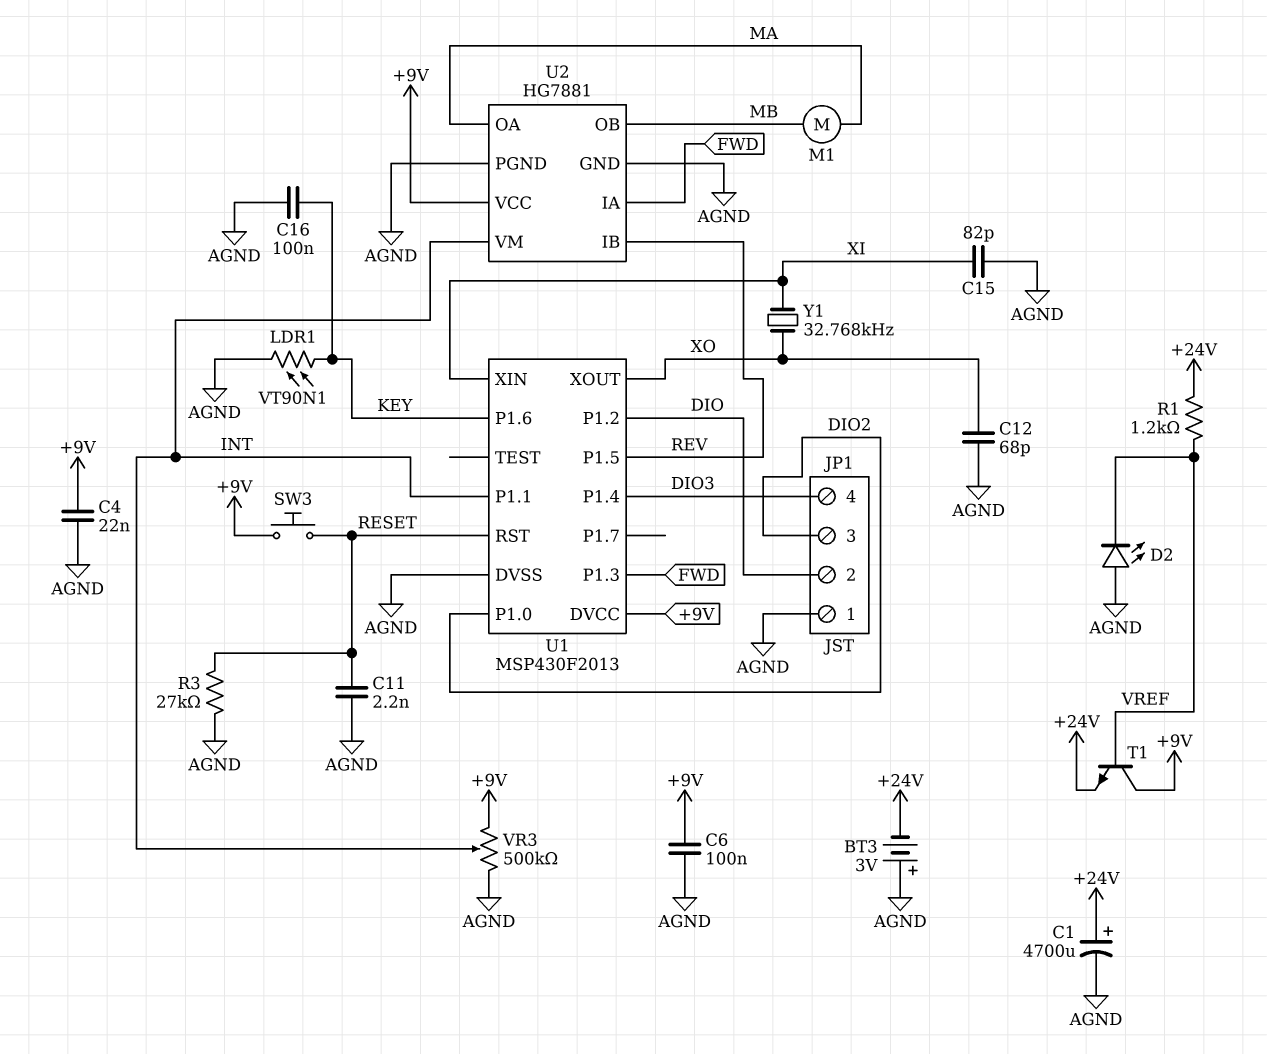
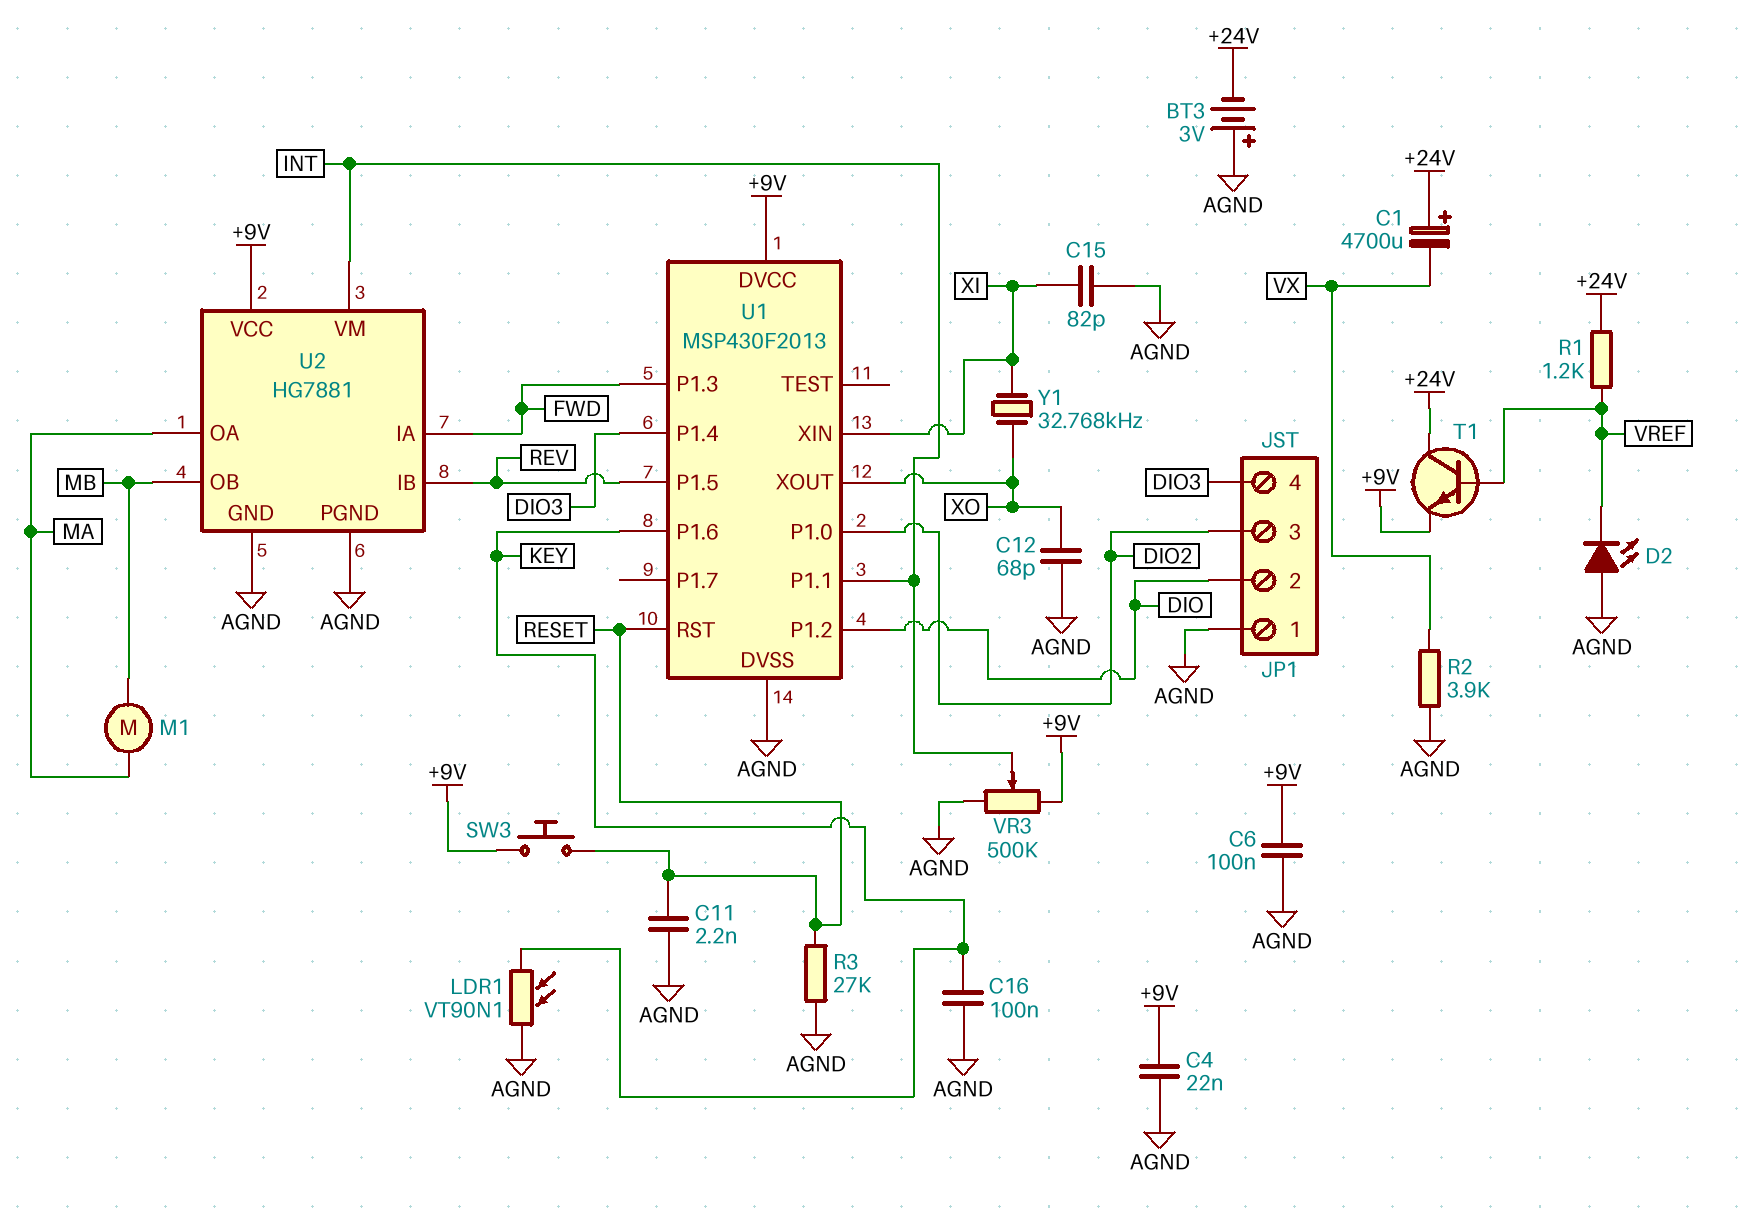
C1: 4700uF (plus +24V, minus AGND) -> 4700uF (plus +24V, minus VX)
R2: none -> 3.9k (AGND, VX)
T1: NPN (B VREF, C +9V, E +24V) -> NPN (B VREF, C +24V, E +9V)

